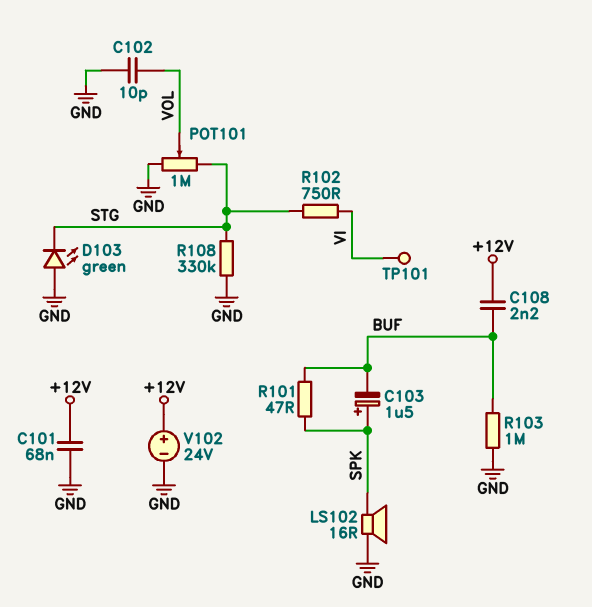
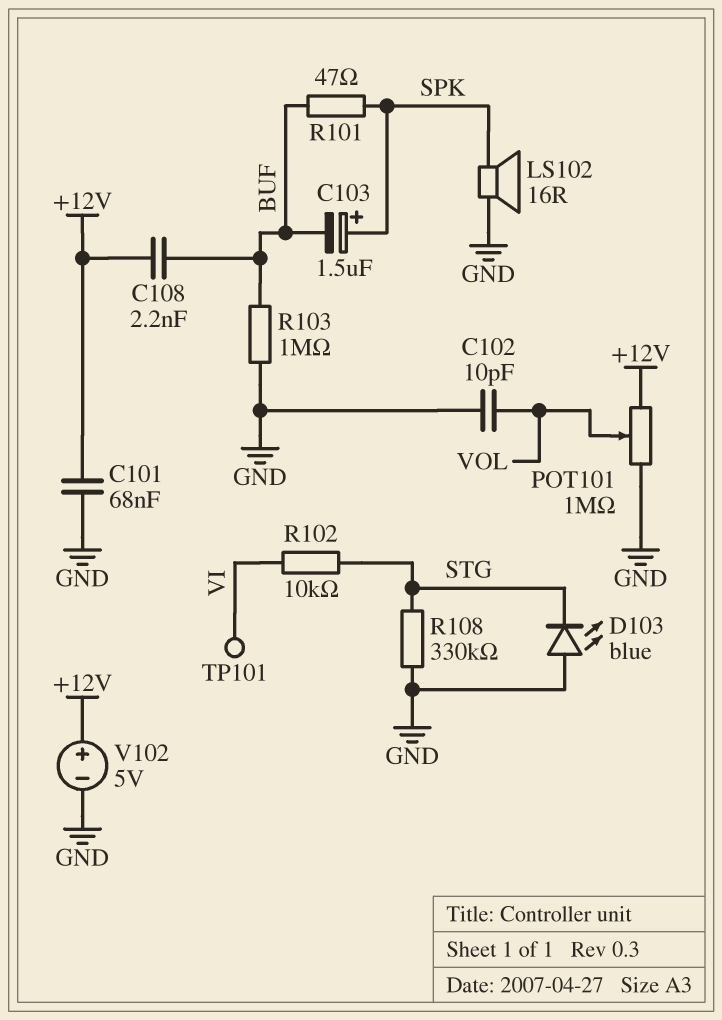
D103: LED green (A GND, K STG) -> LED blue (A GND, K STG)
POT101: 1M (GND, STG, wiper VOL) -> 1M (+12V, GND, wiper VOL)
R102: 750 (STG, VI) -> 10k (STG, VI)
V102: 24V (plus +12V, minus GND) -> 5V (plus +12V, minus GND)

